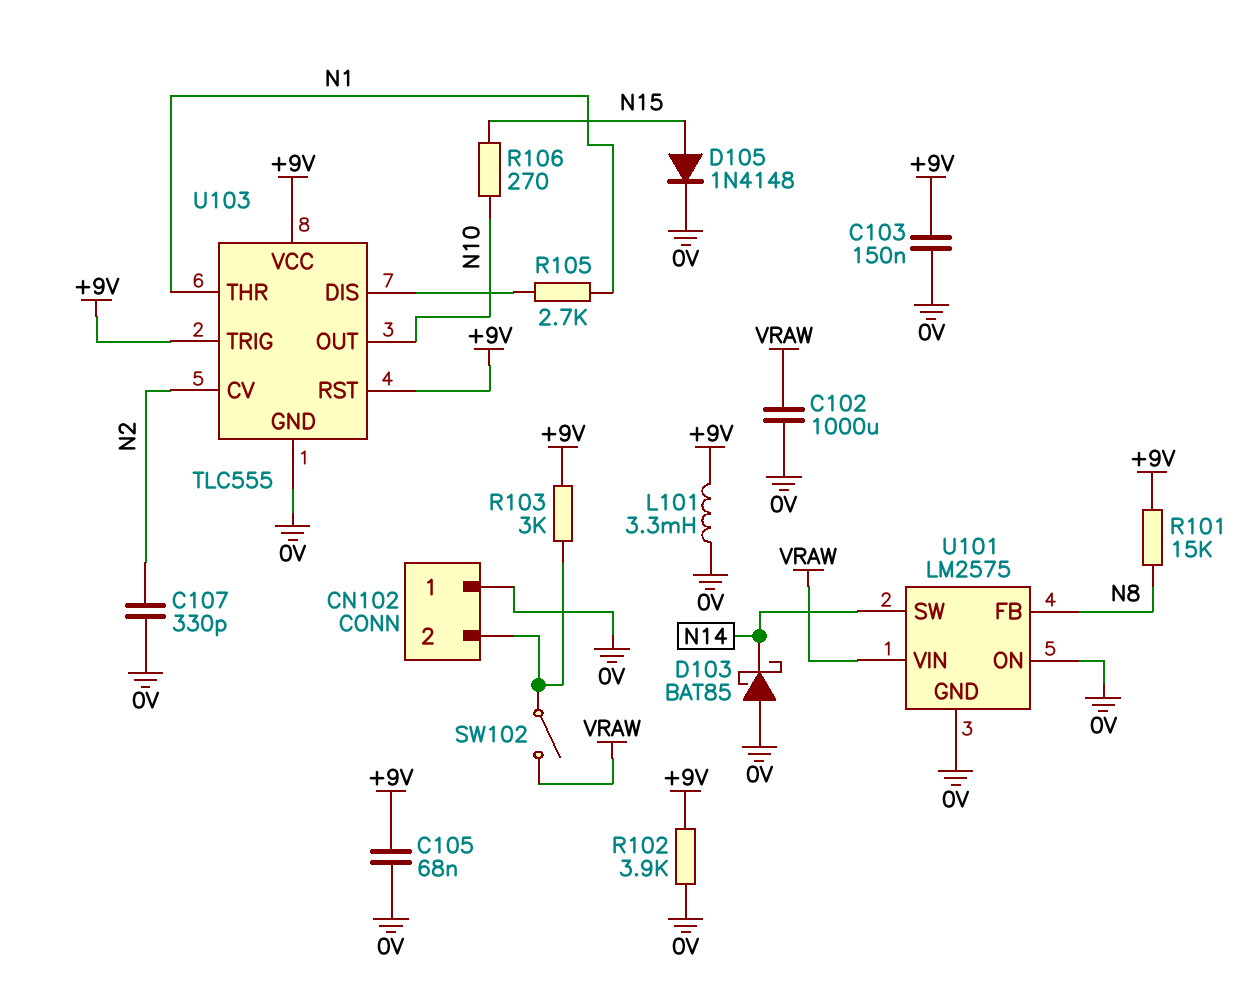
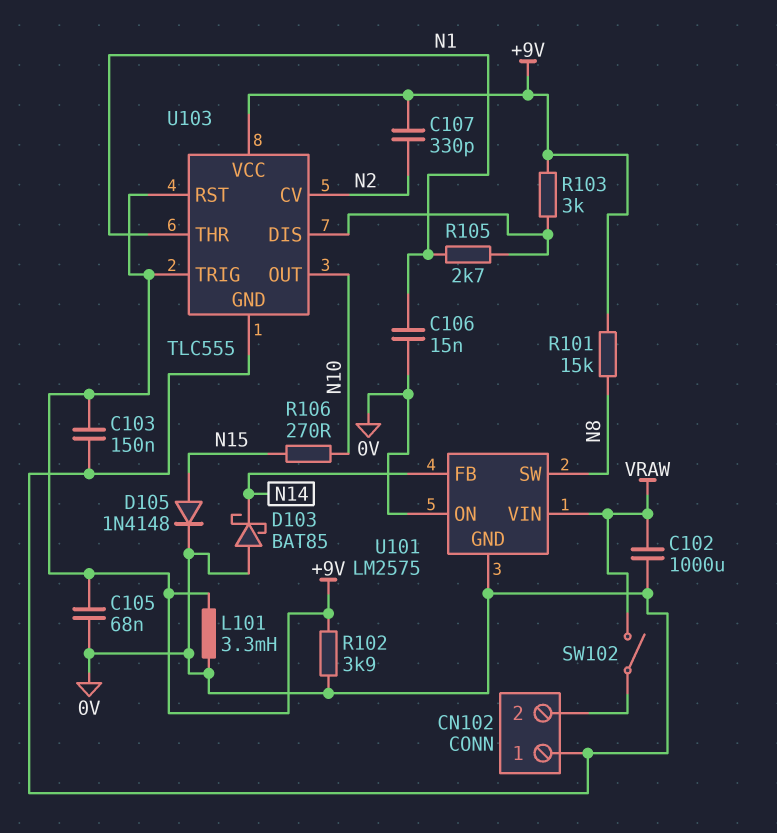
C106: none -> 15nF (0V, N1)
C107: 330pF (0V, N2) -> 330pF (+9V, N2)
R103: 3k (+9V, CN102/2) -> 3k (+9V, U103/DIS)
U101 pin FB: N8 -> N14
U101 pin SW: N14 -> N8

